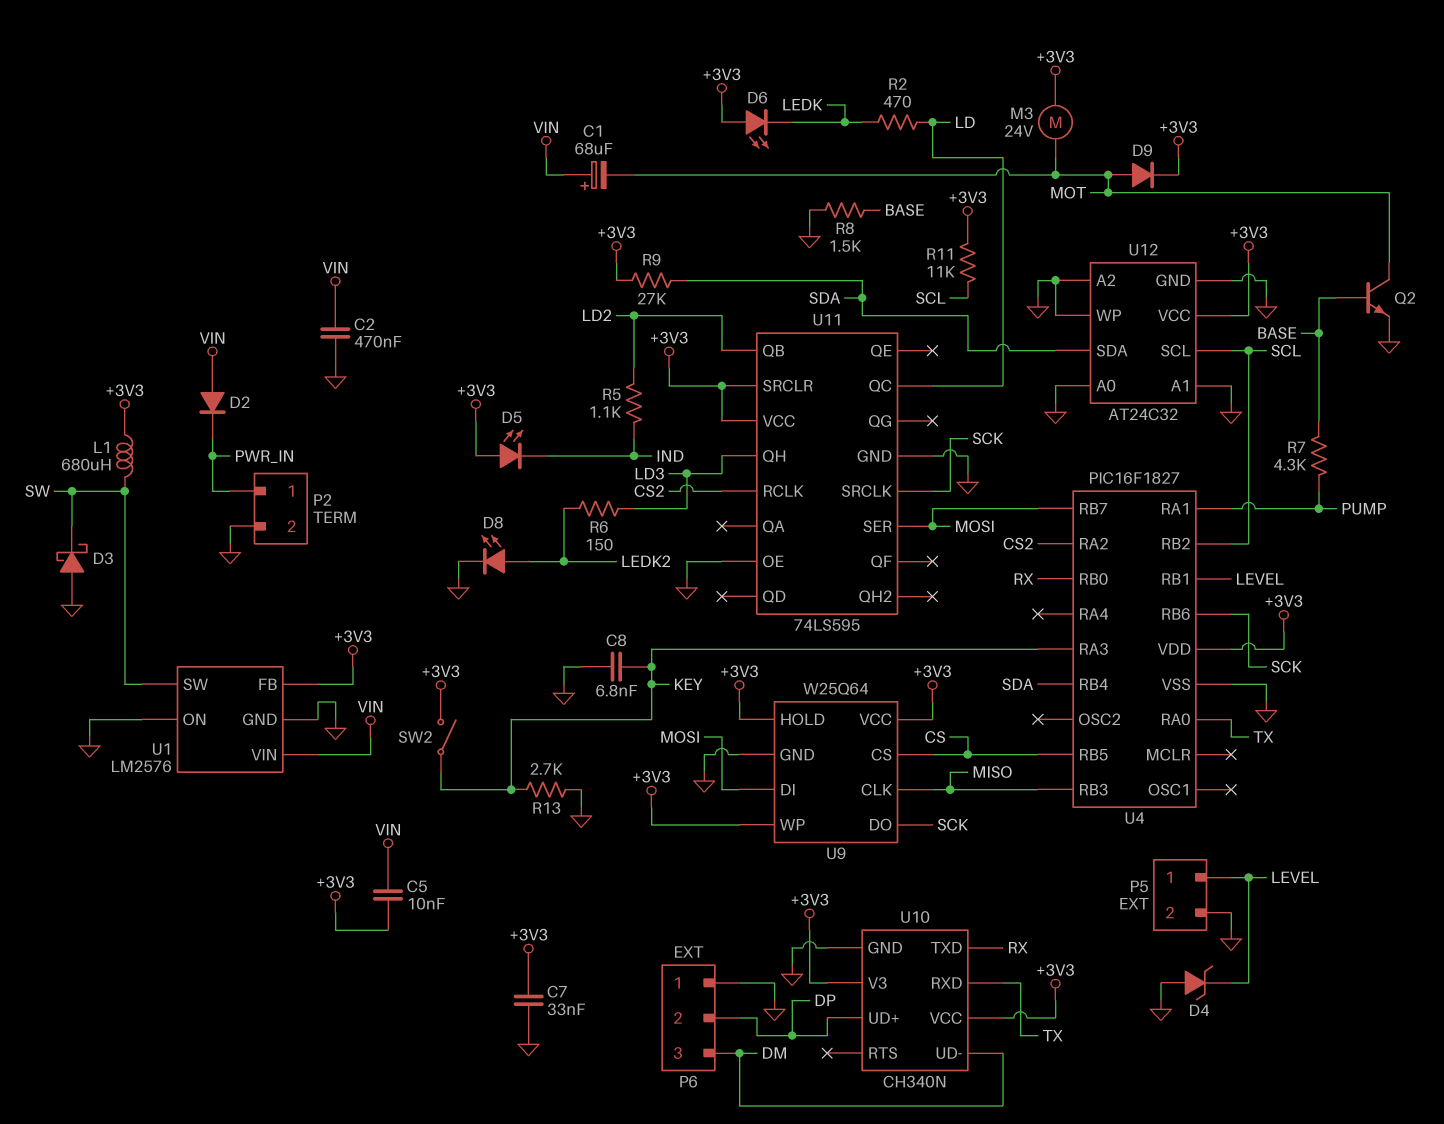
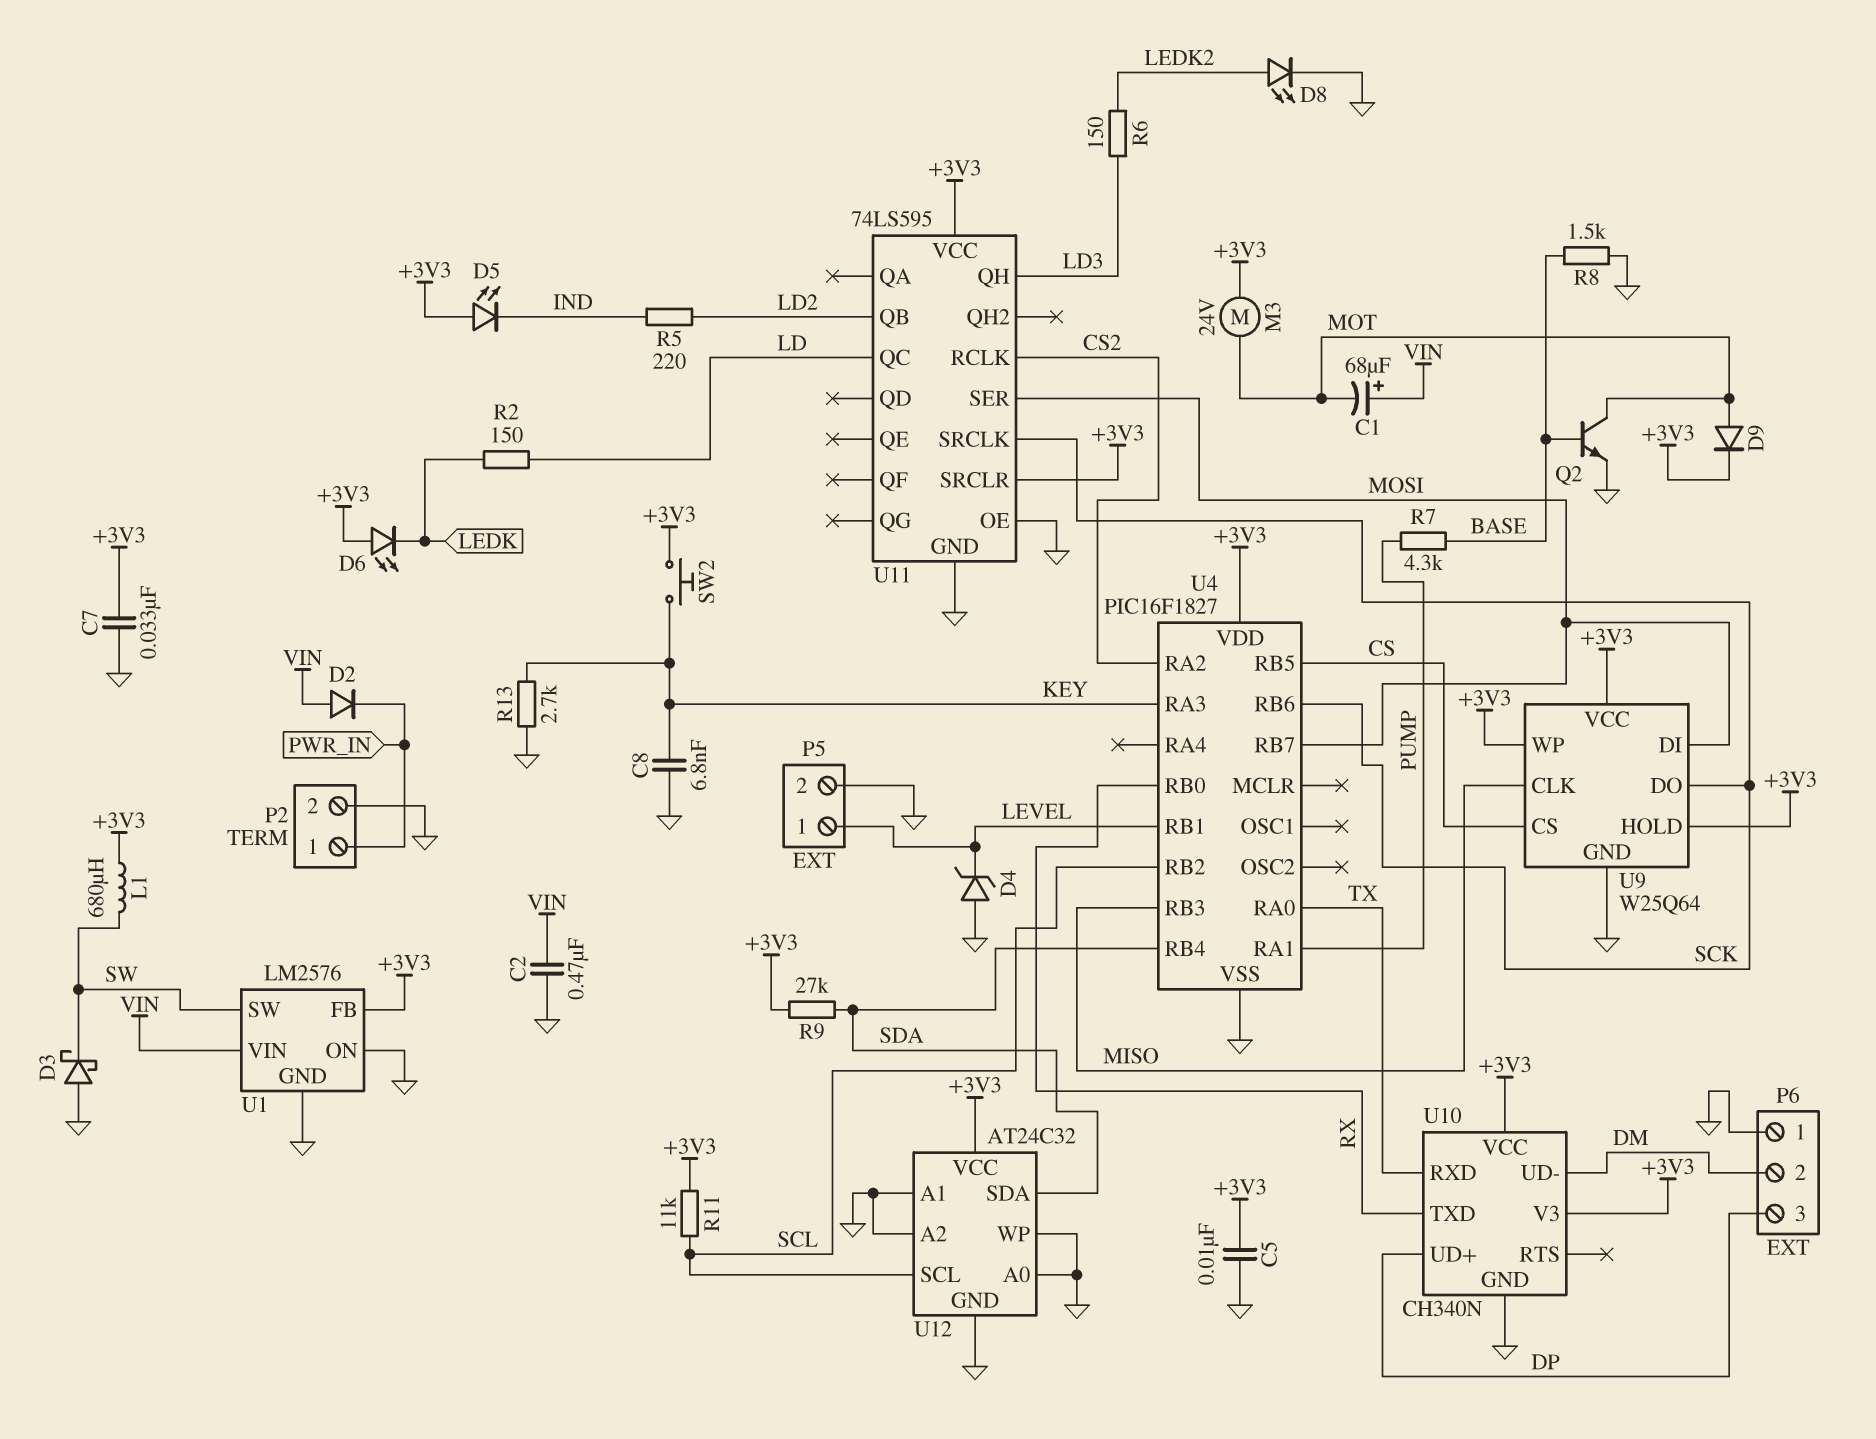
C5: 10nF (+3V3, VIN) -> 10nF (+3V3, GND)
P6 pin 2: DP -> DM
P6 pin 3: DM -> DP
R2: 470 (LD, LEDK) -> 150 (LD, LEDK)
R5: 1.1k (IND, LD2) -> 220 (IND, LD2)
SW2: switch (+3V3, KEY) -> button (+3V3, KEY)

